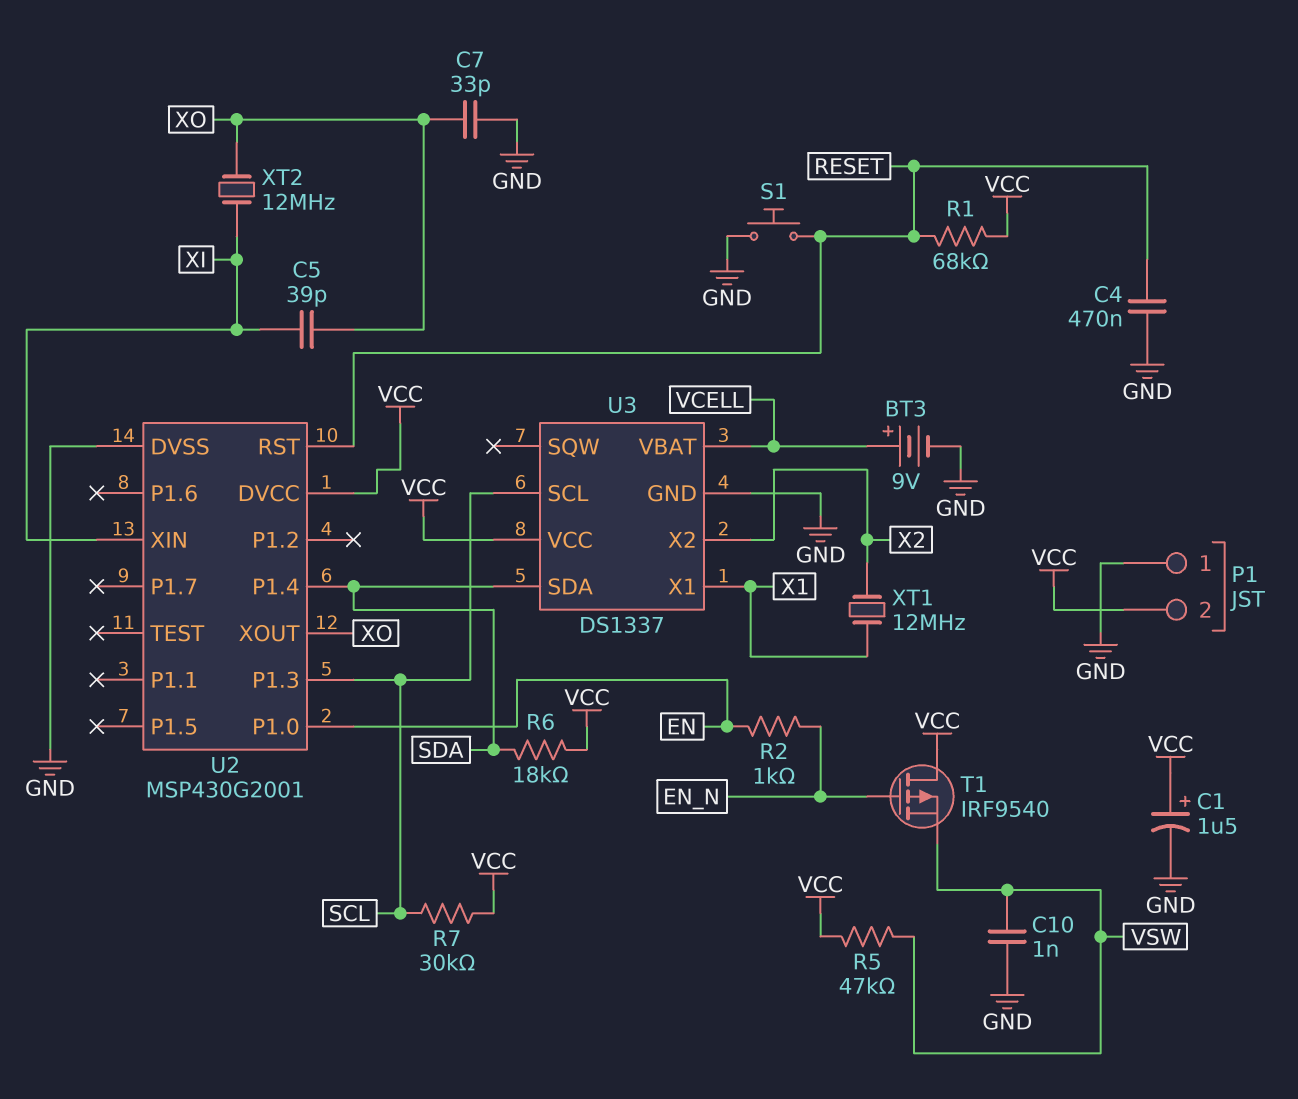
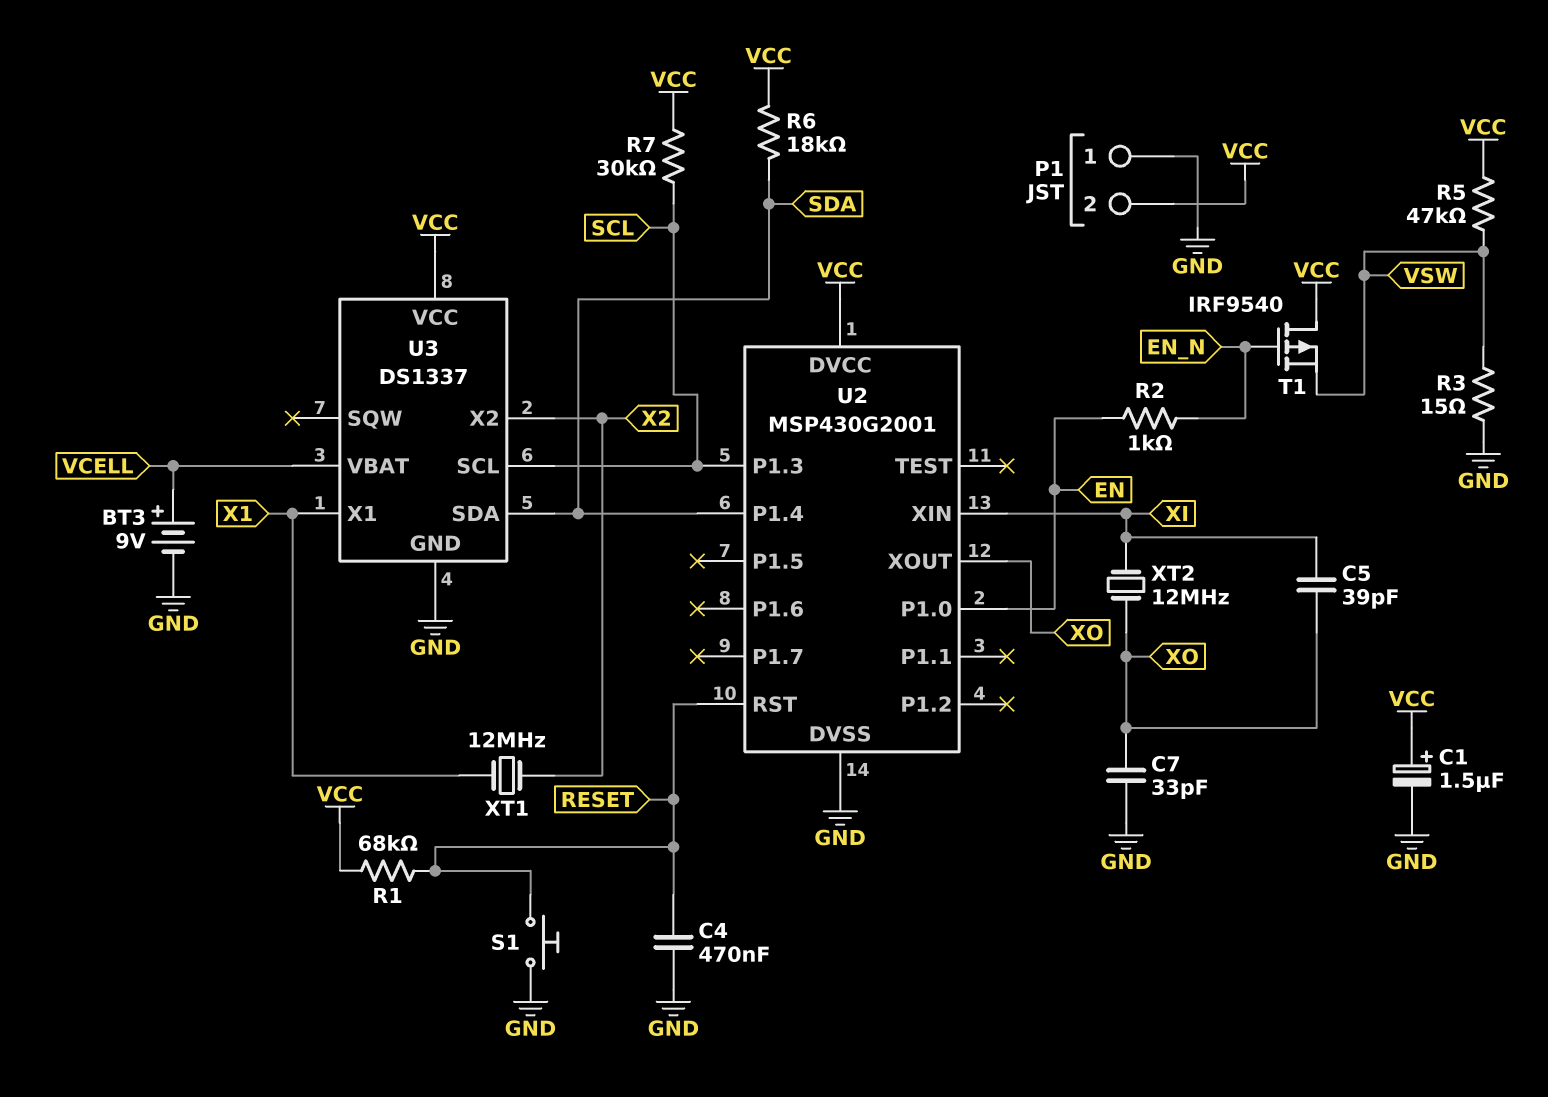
C10: 1nF (GND, VSW) -> none
R3: none -> 15 (GND, VSW)

